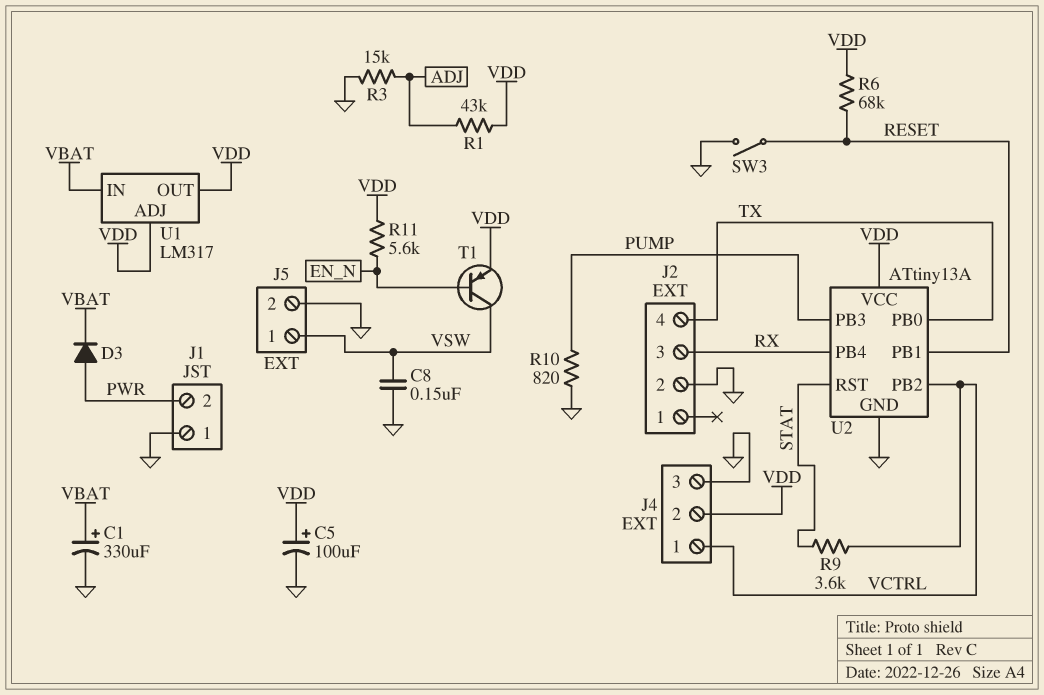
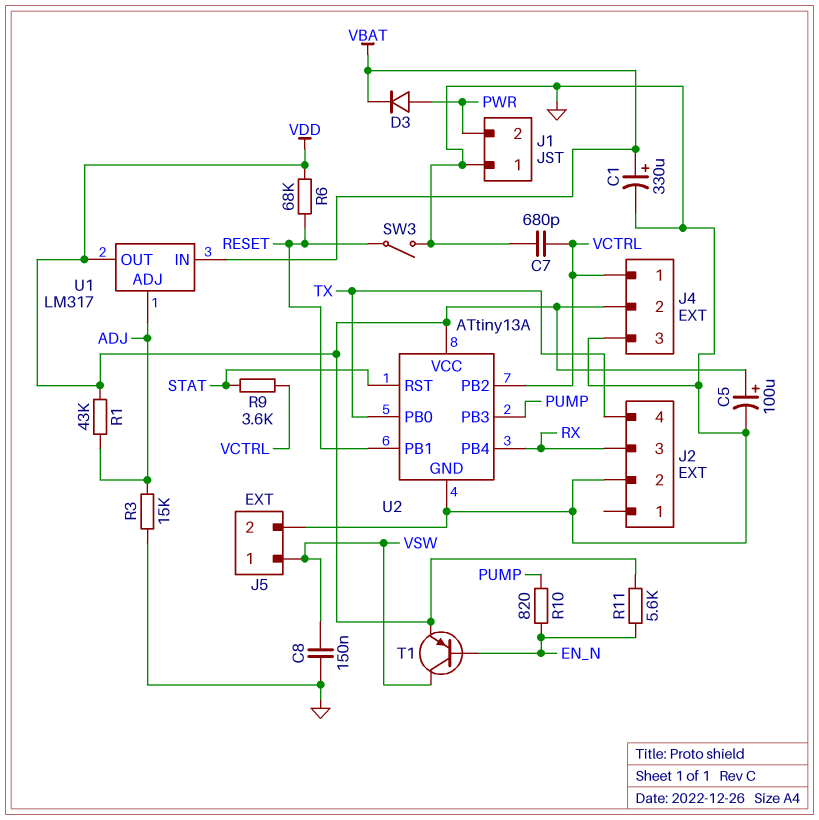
C7: none -> 680pF (GND, VCTRL)
R10: 820 (GND, PUMP) -> 820 (EN_N, PUMP)
U1 pin ADJ: VDD -> ADJ

